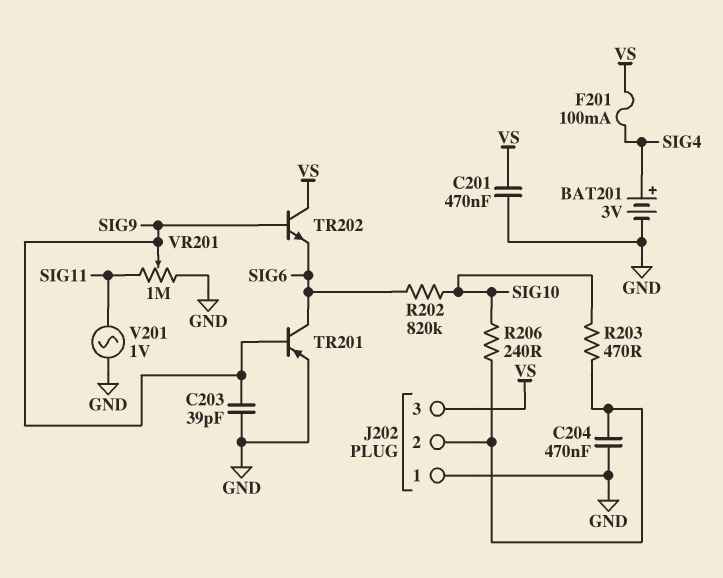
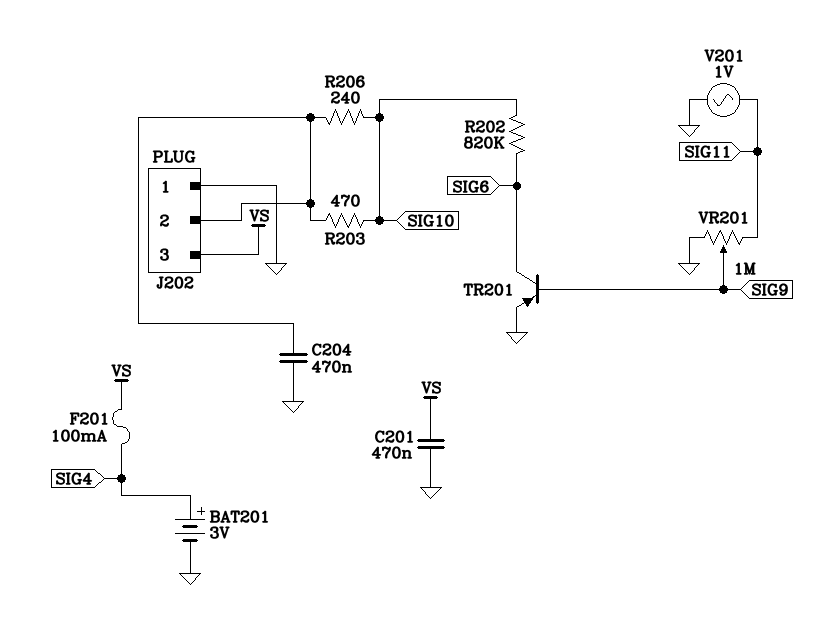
C203: 39pF (GND, SIG9) -> none
TR202: NPN (B SIG9, C VS, E SIG6) -> none

